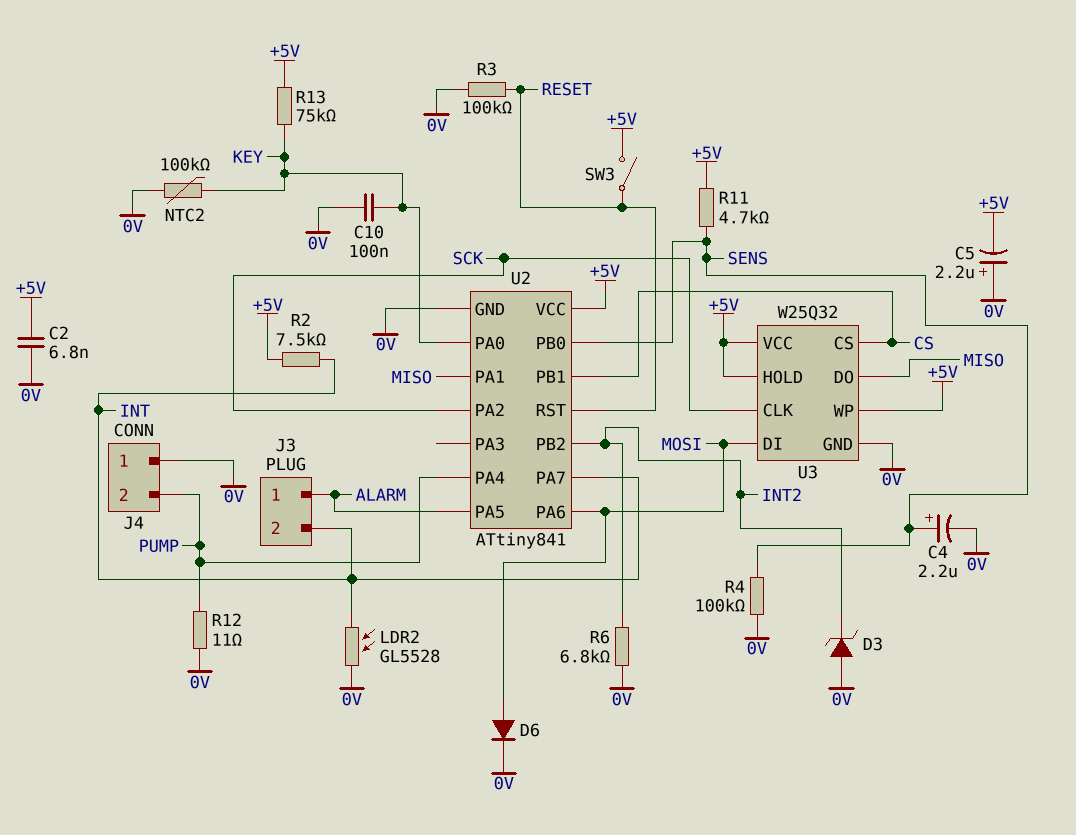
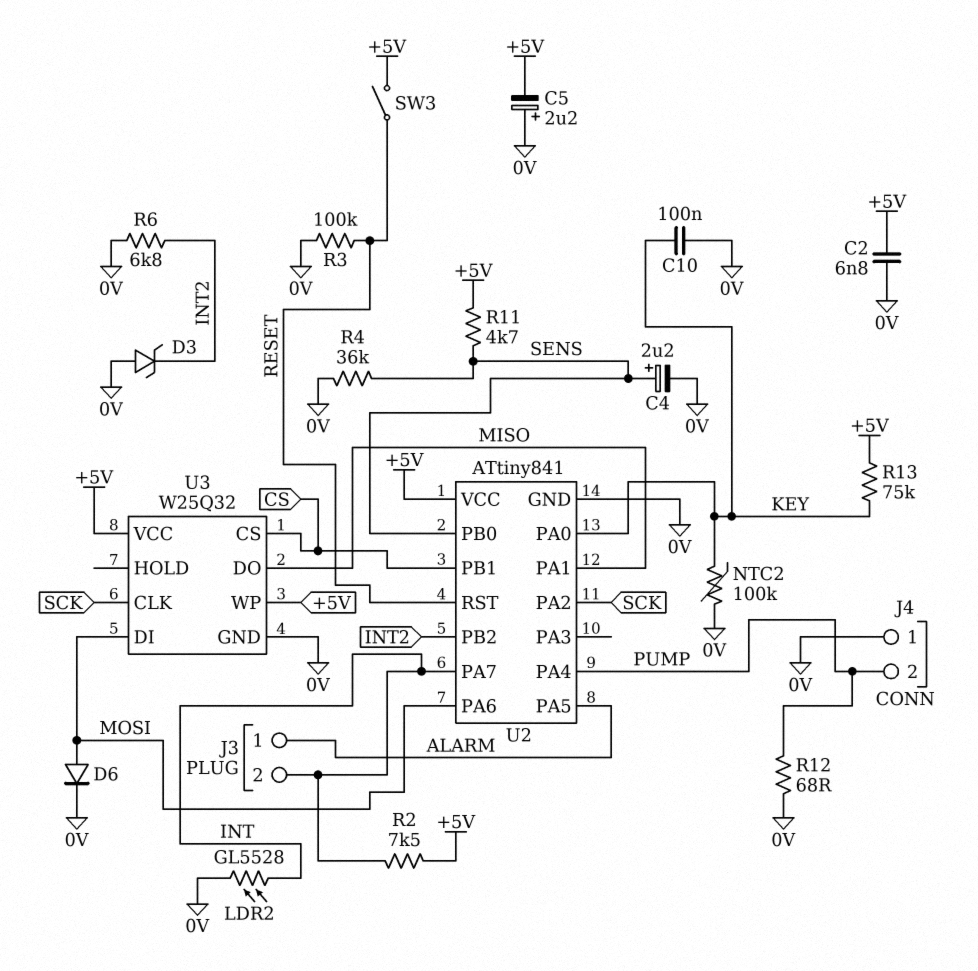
R4: 100k (0V, SENS) -> 36k (0V, SENS)
R12: 11 (0V, PUMP) -> 68 (0V, PUMP)
U3 pin HOLD: +5V -> none

